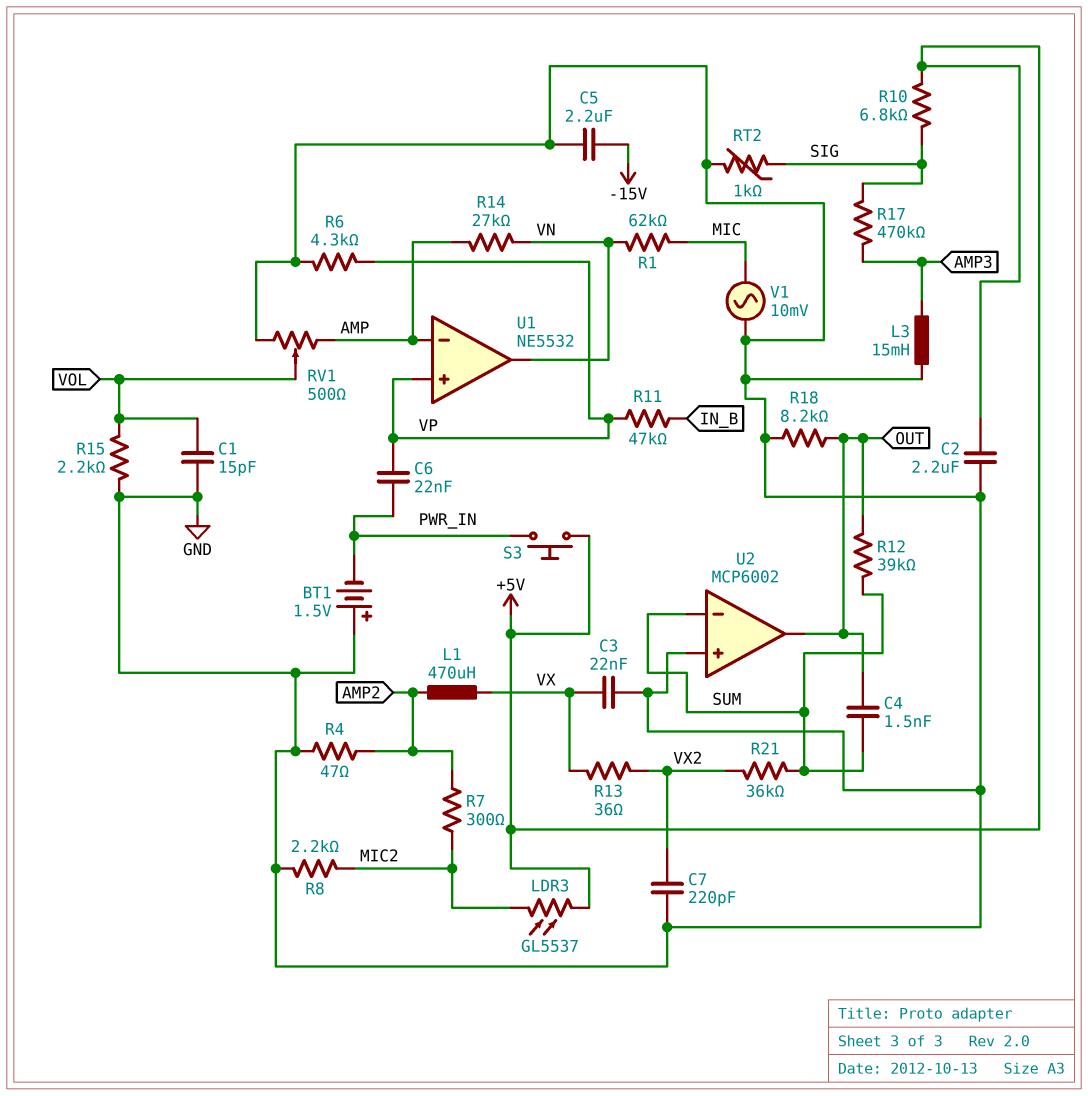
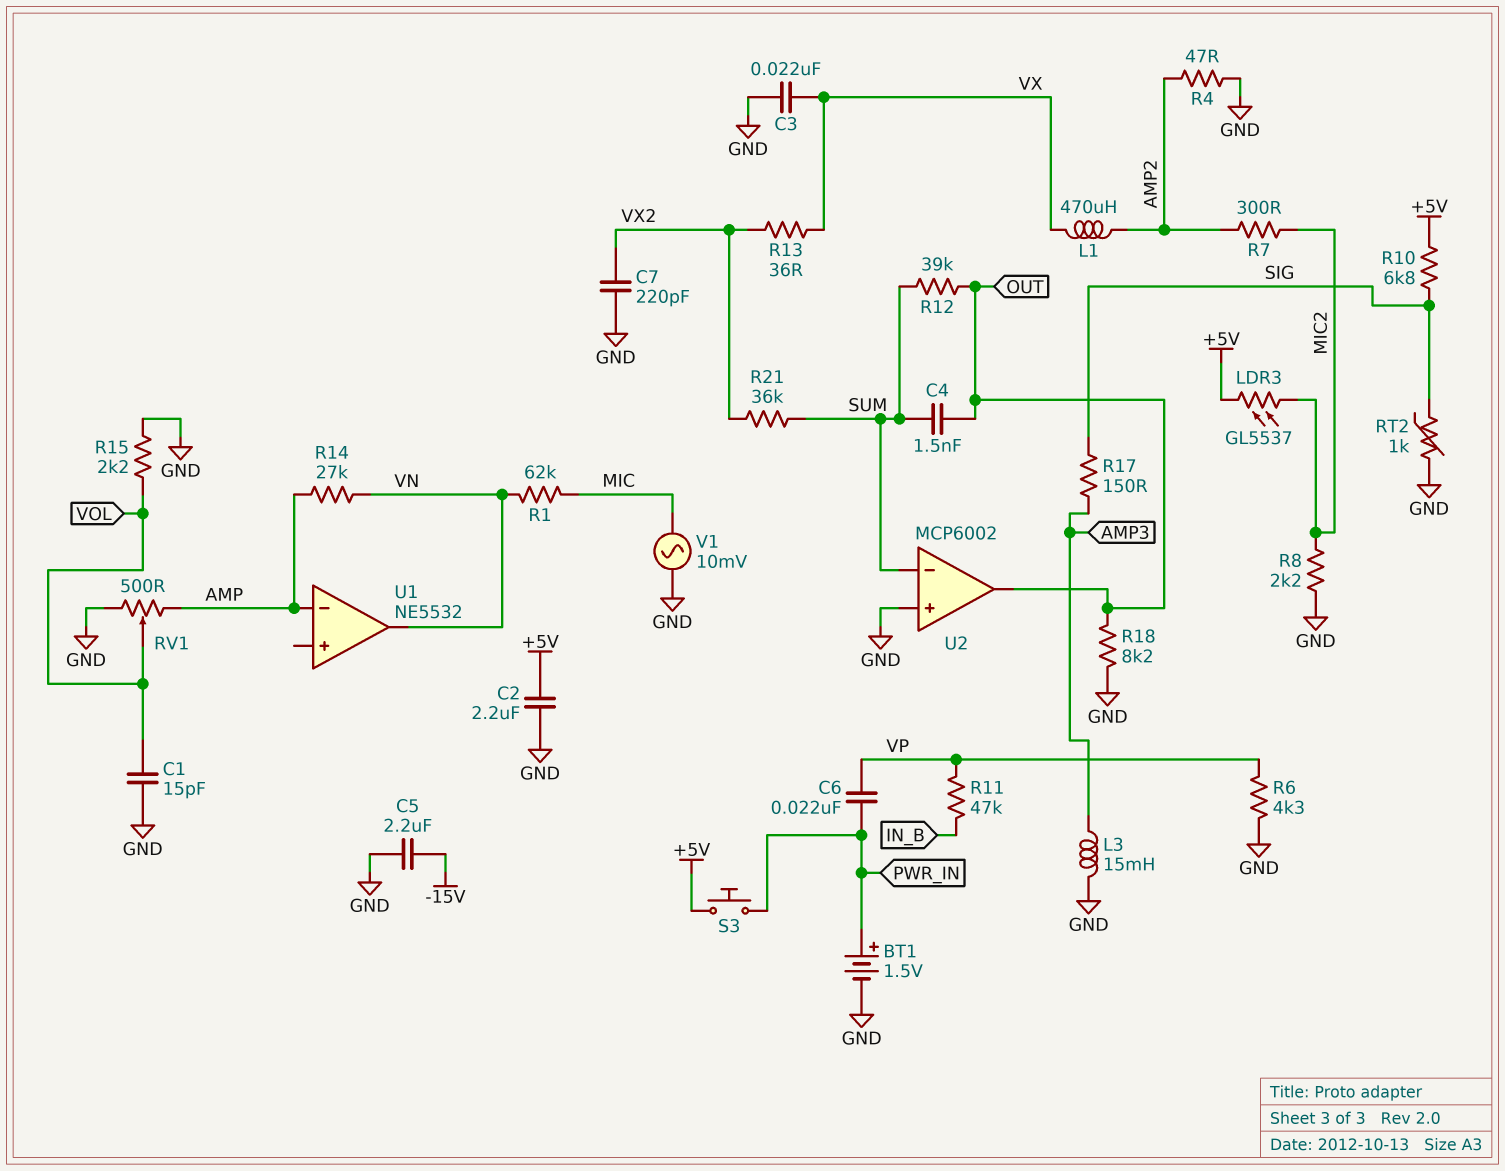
BT1: 1.5V (plus GND, minus PWR_IN) -> 1.5V (plus PWR_IN, minus GND)
R17: 470k (AMP3, SIG) -> 150 (AMP3, SIG)
U1 pin in+: VP -> none

